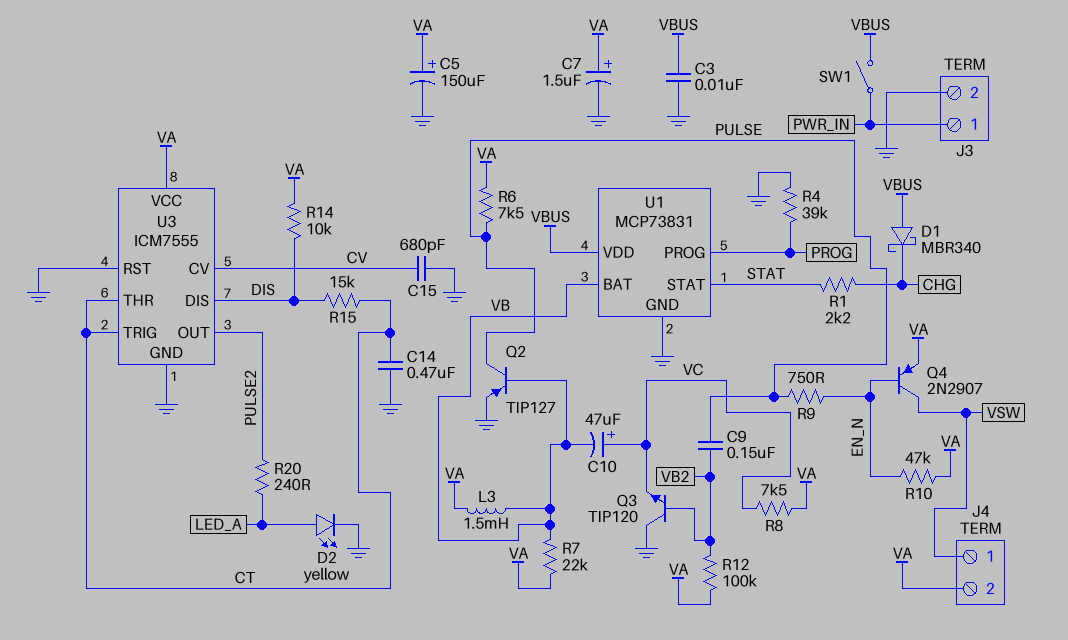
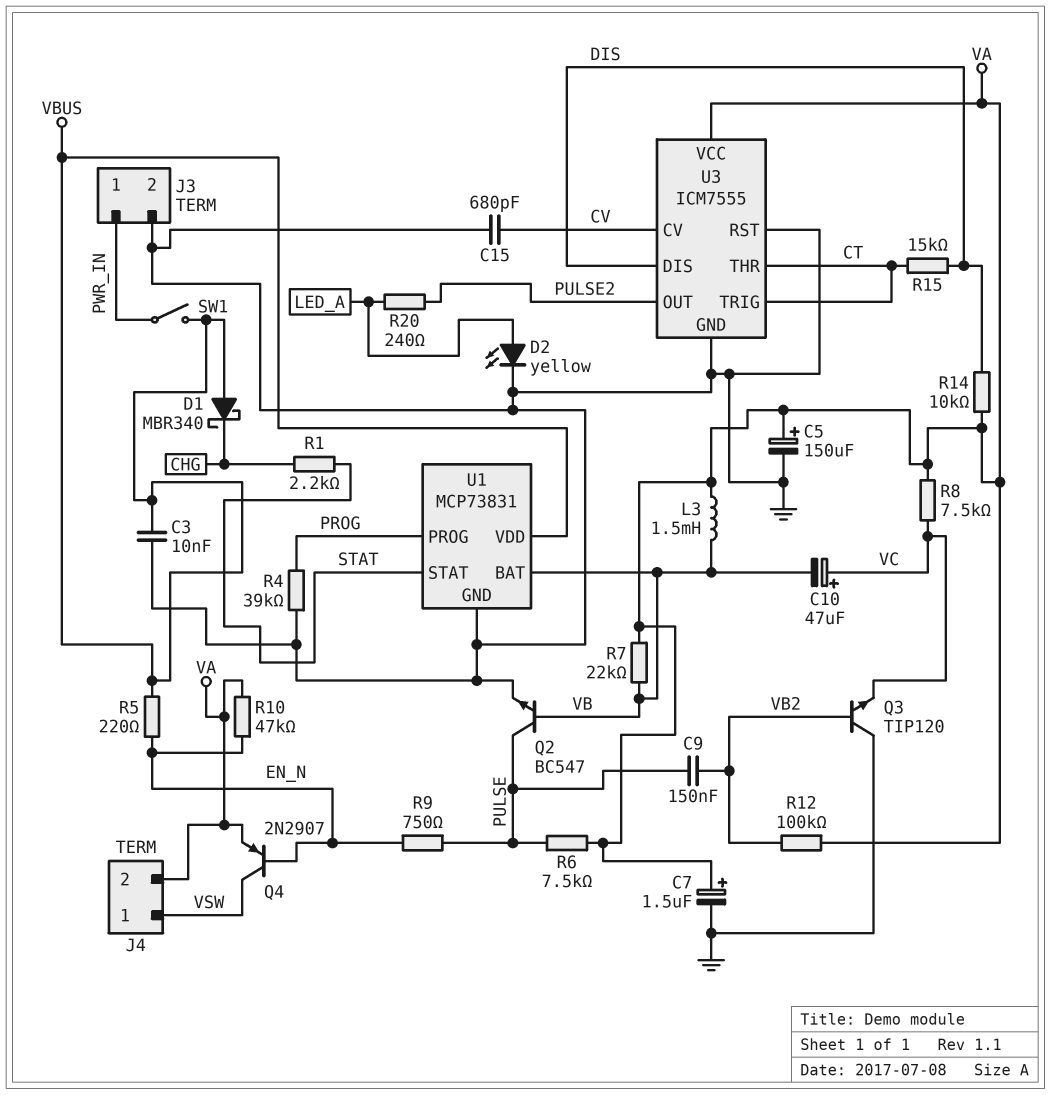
C14: 470nF (CT, GND) -> none
Q2: PNP TIP127 (B VB, C PULSE, E GND) -> NPN BC547 (B VB, C PULSE, E GND)
R5: none -> 220 (EN_N, VBUS)

